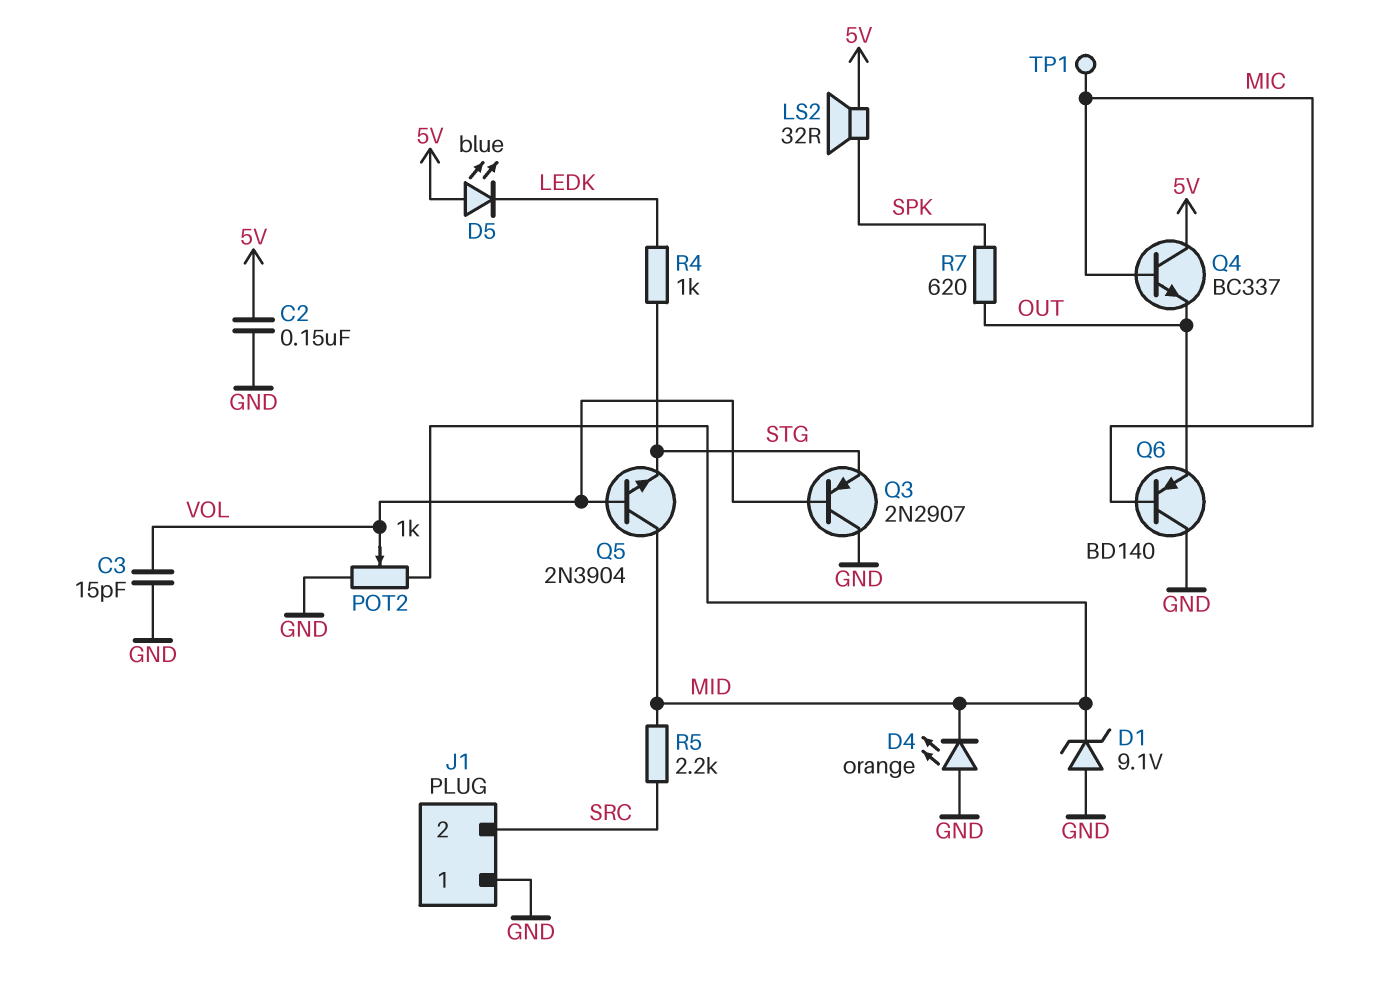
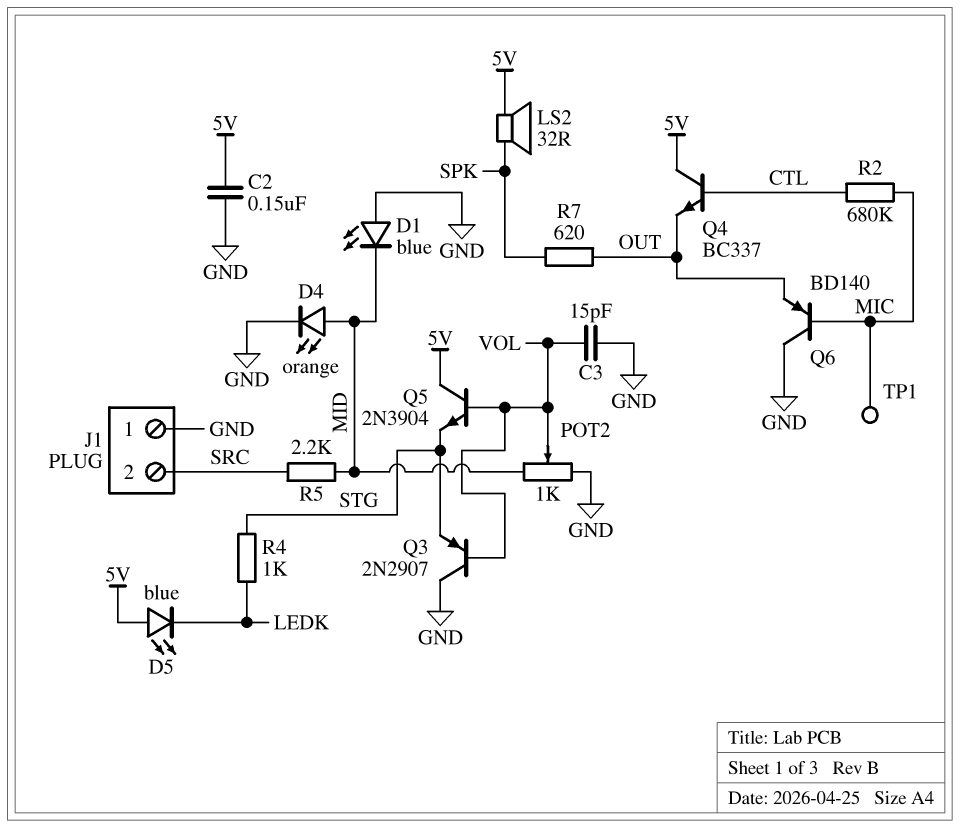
D1: zener 9.1V (A GND, K MID) -> LED blue (A GND, K MID)
D4: LED orange (A GND, K MID) -> LED orange (A MID, K GND)
Q4: NPN BC337 (B MIC, C 5V, E OUT) -> NPN BC337 (B CTL, C 5V, E OUT)
Q5: NPN 2N3904 (B VOL, C MID, E STG) -> NPN 2N3904 (B VOL, C 5V, E STG)
R2: none -> 680k (CTL, MIC)

